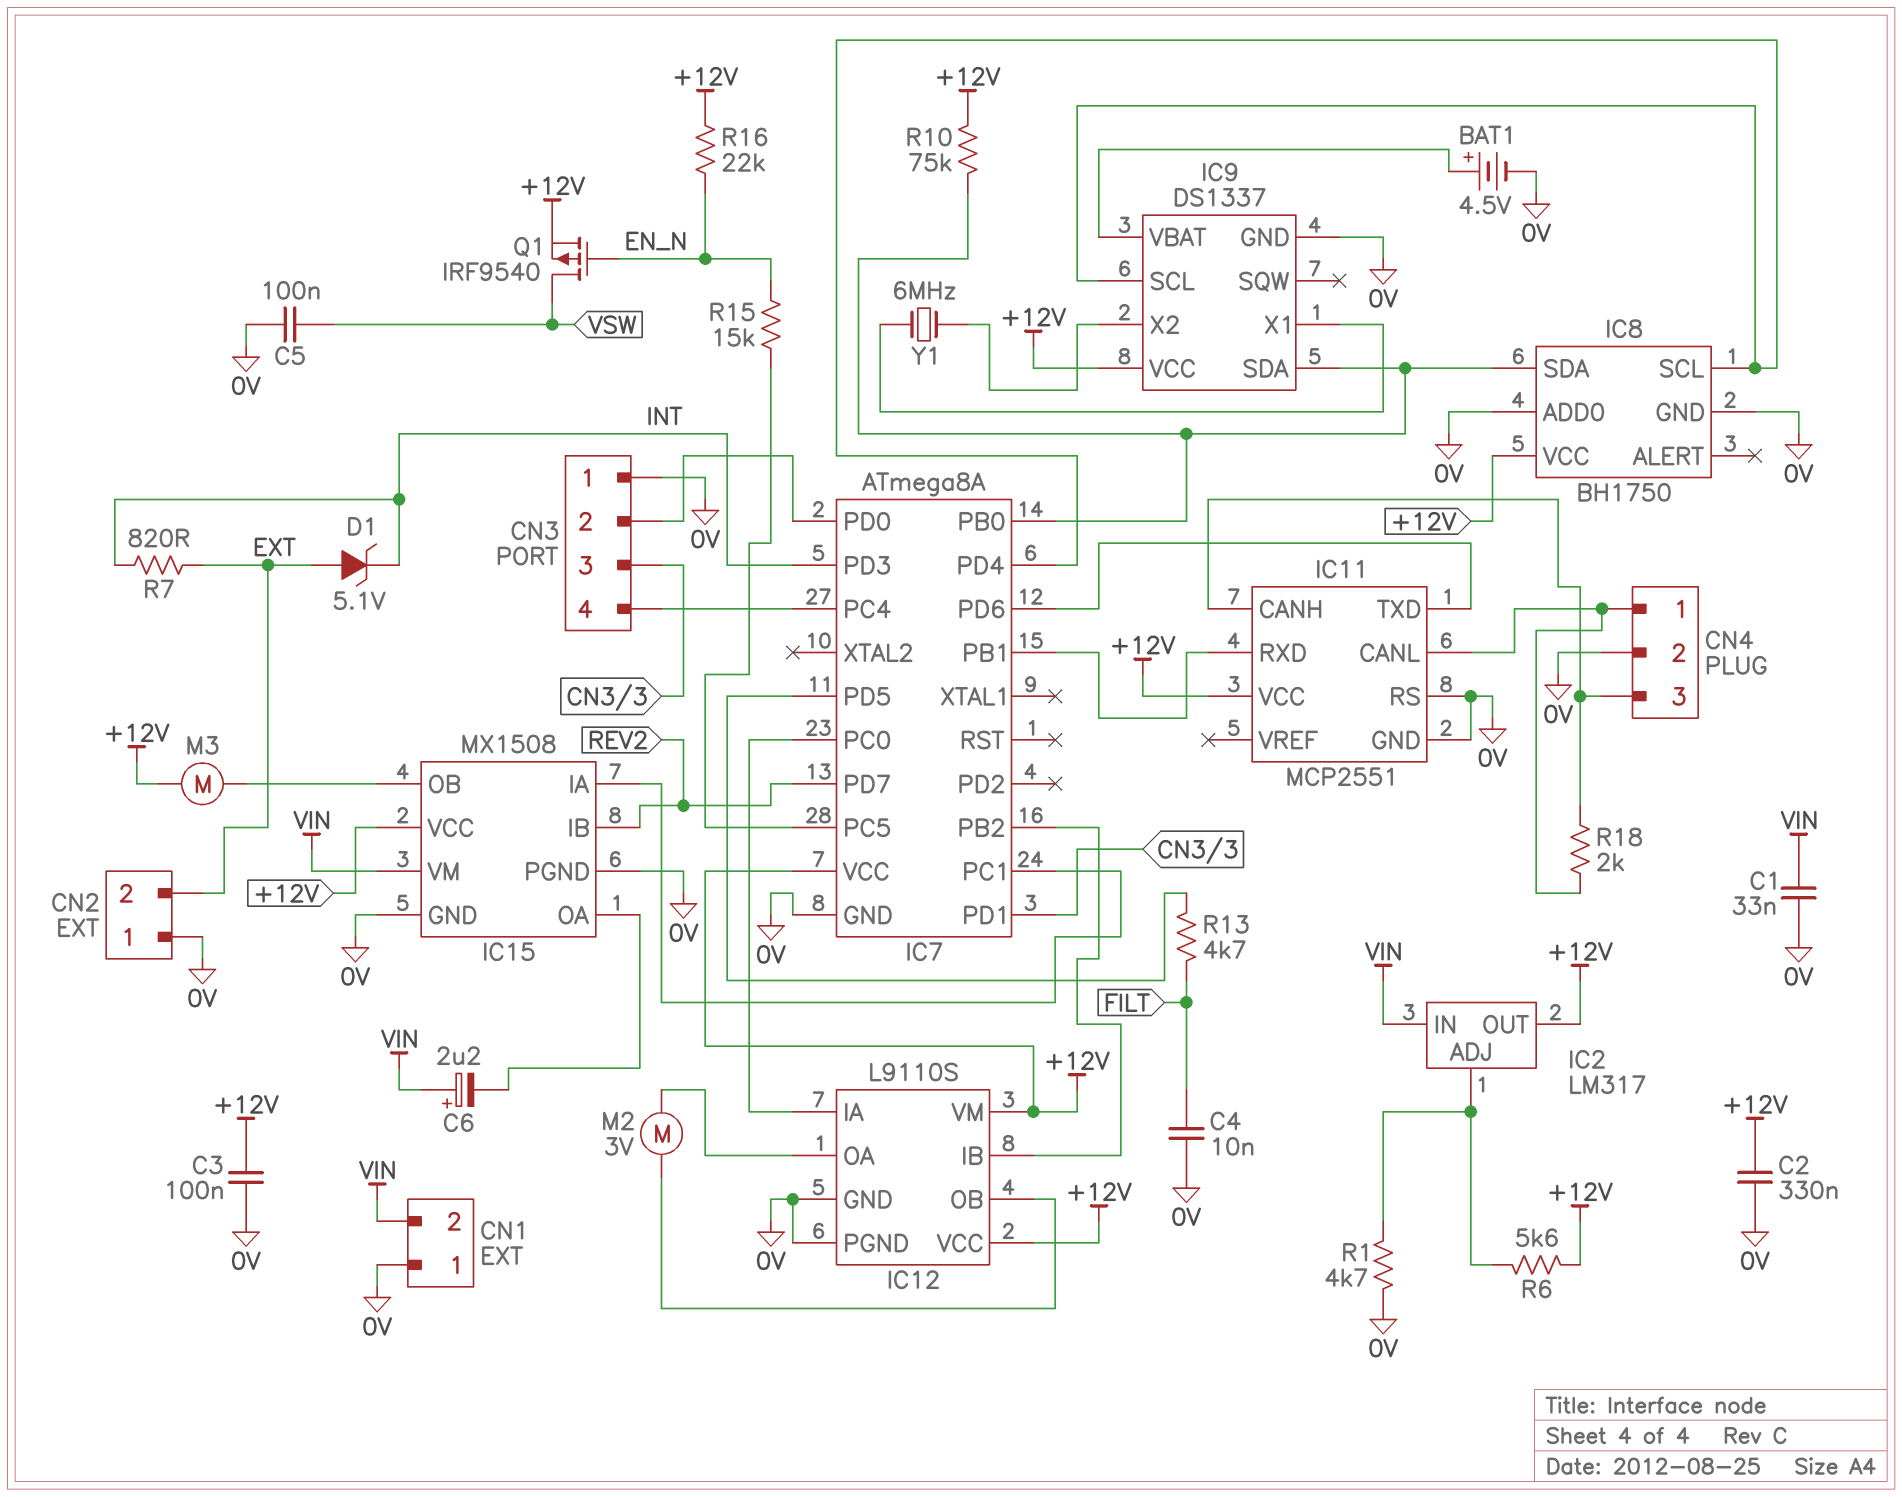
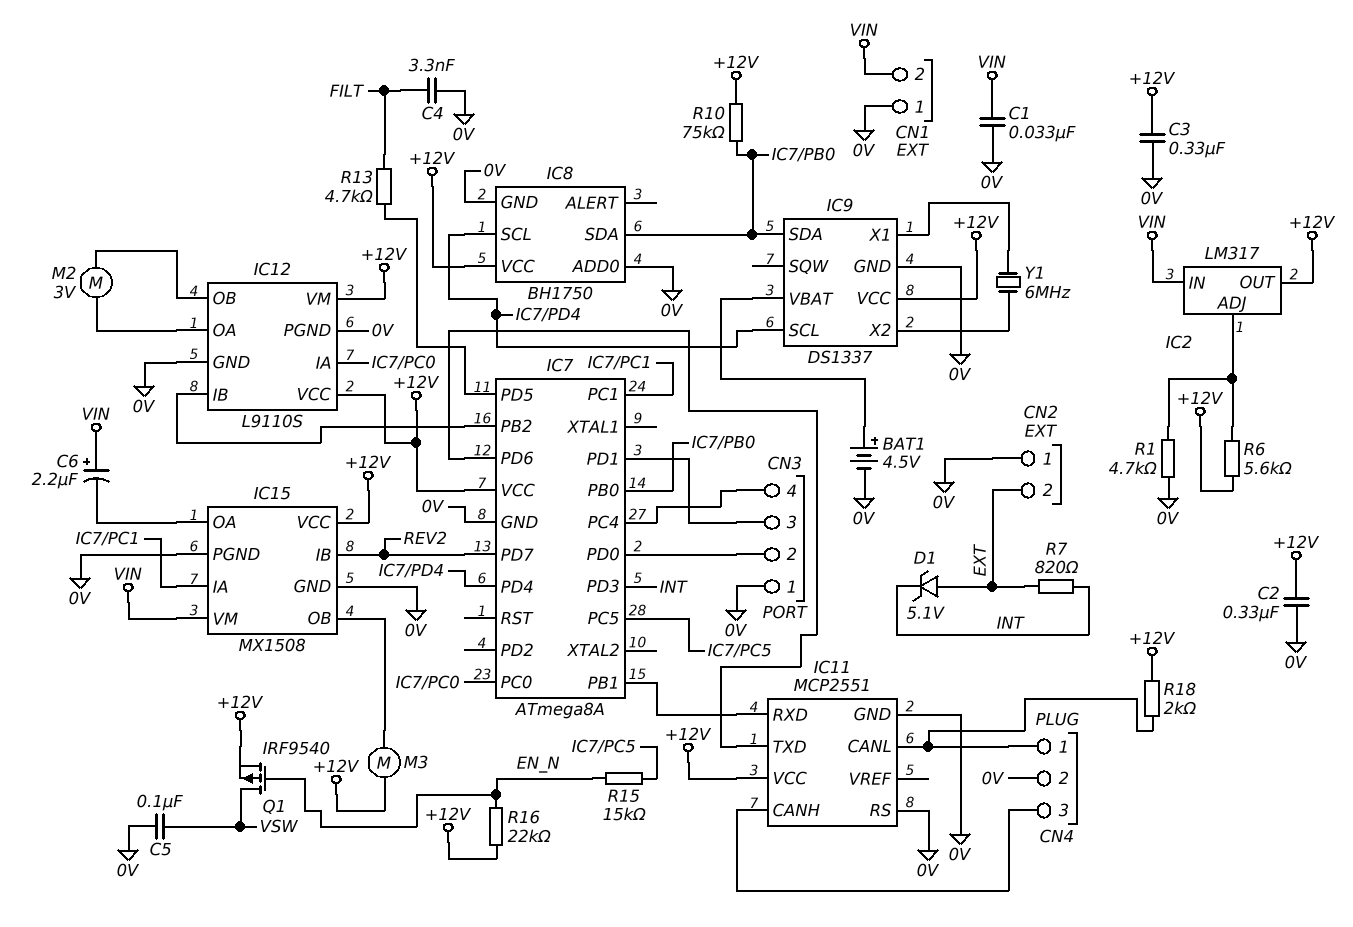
C3: 100nF (+12V, 0V) -> 330nF (+12V, 0V)
C4: 10nF (0V, FILT) -> 3.3nF (0V, FILT)
R18: 2k (CN4/1, CN4/3) -> 2k (+12V, CN4/1)

